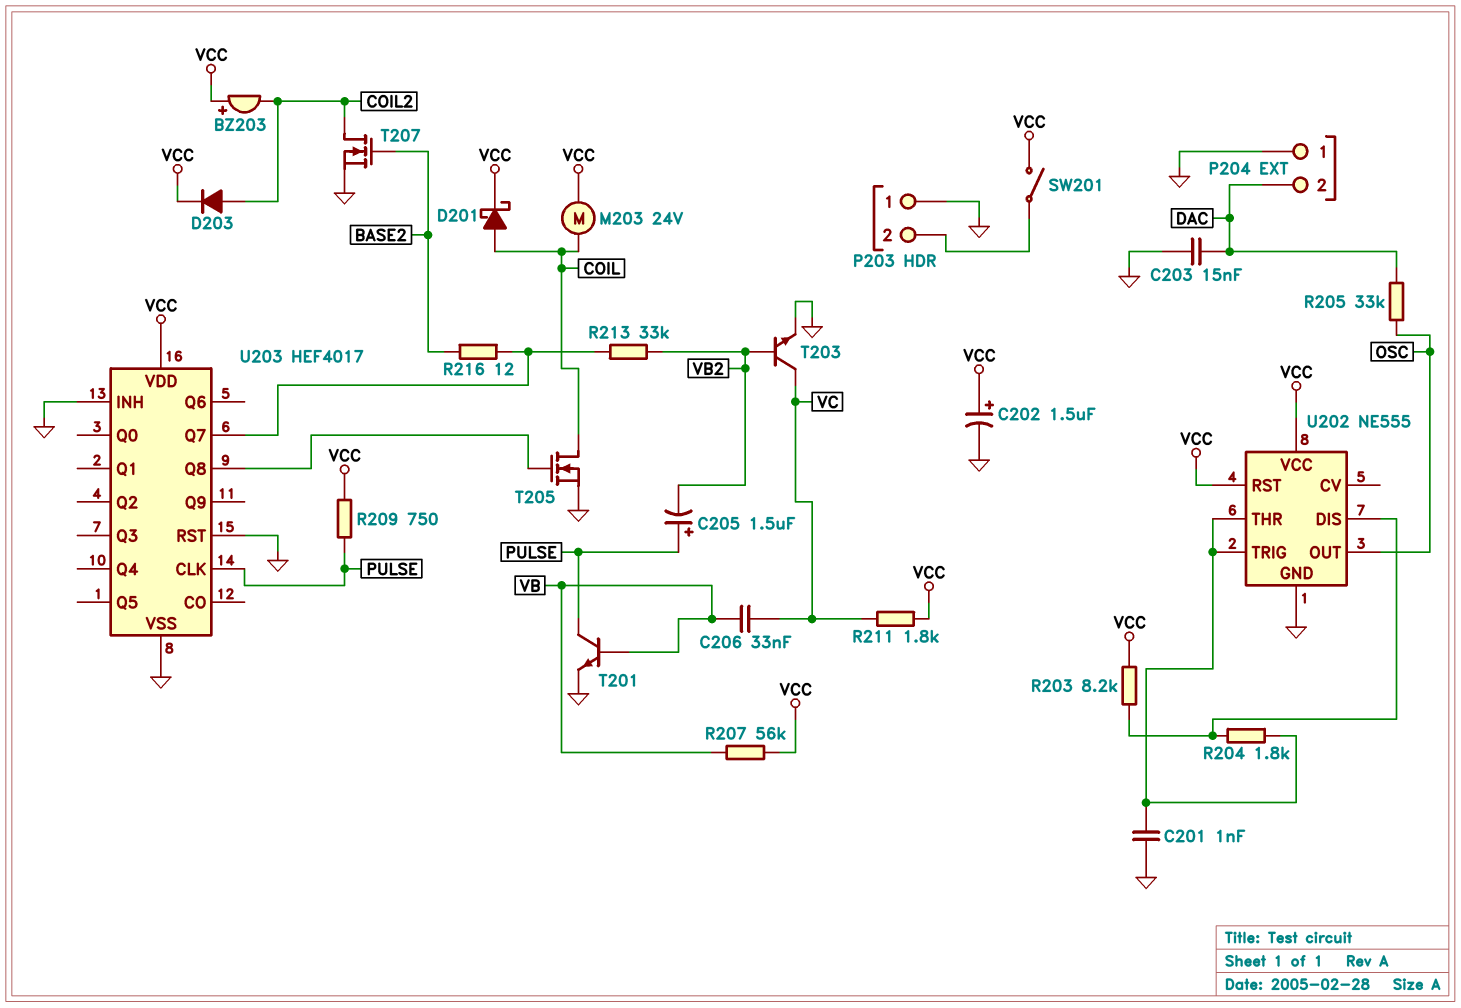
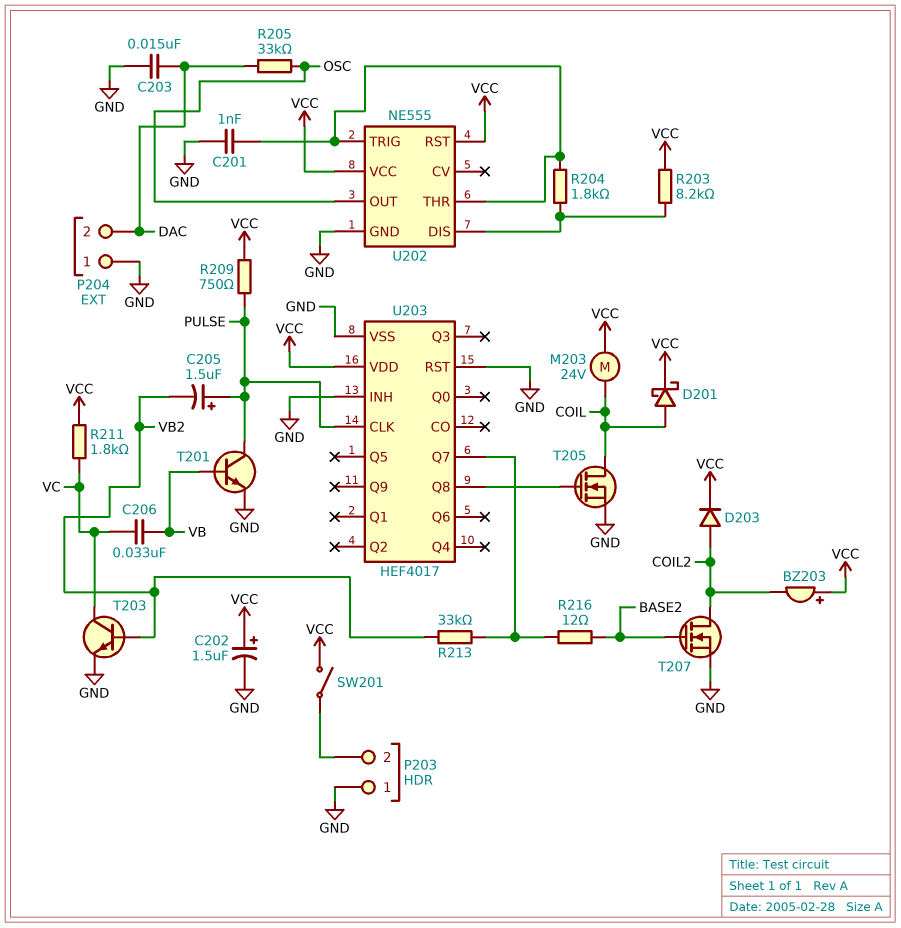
R207: 56k (VB, VCC) -> none

